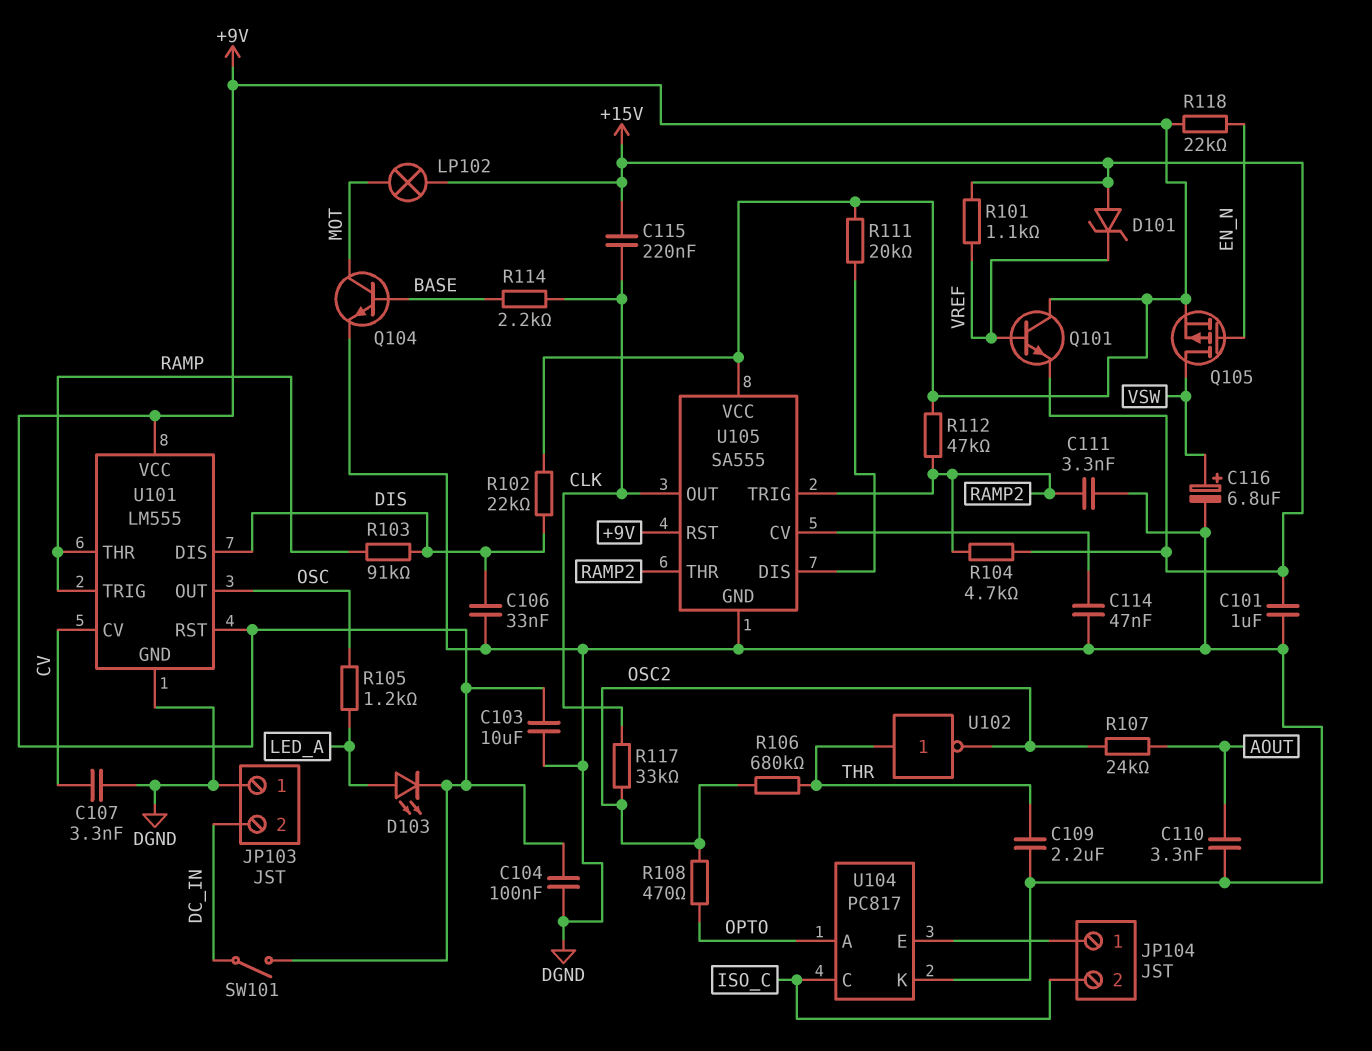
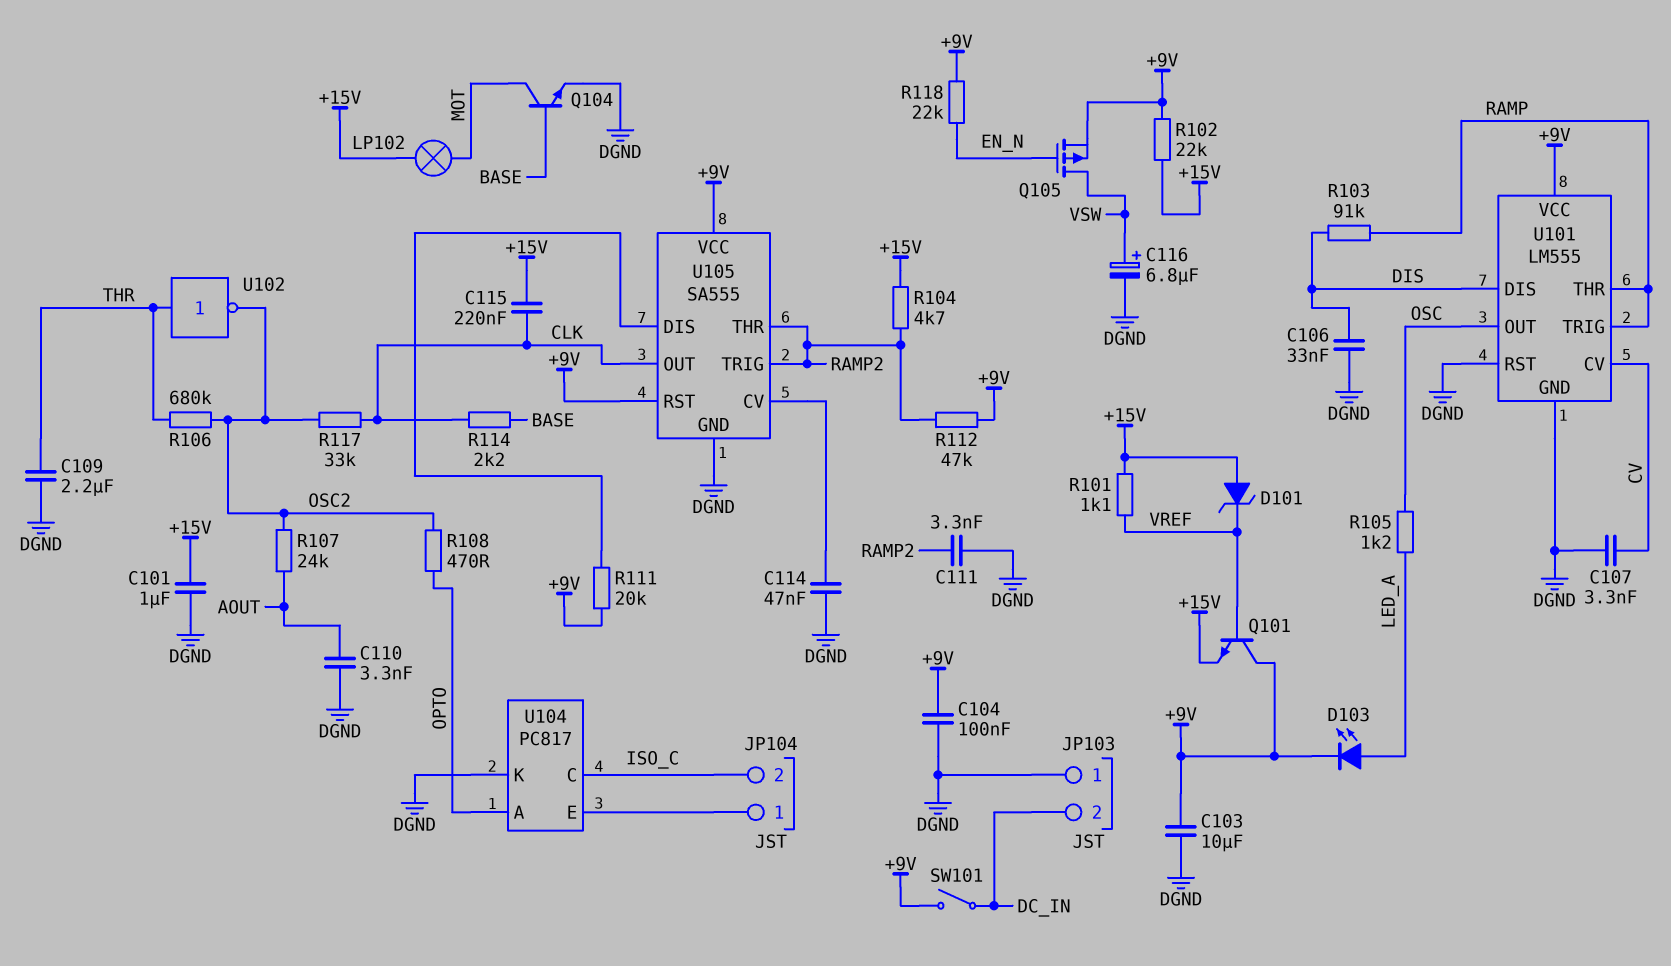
R102: 22k (+9V, DIS) -> 22k (+9V, +15V)
U101 pin RST: +9V -> DGND

